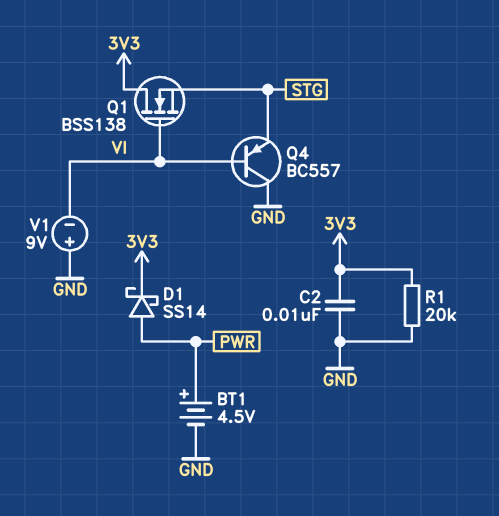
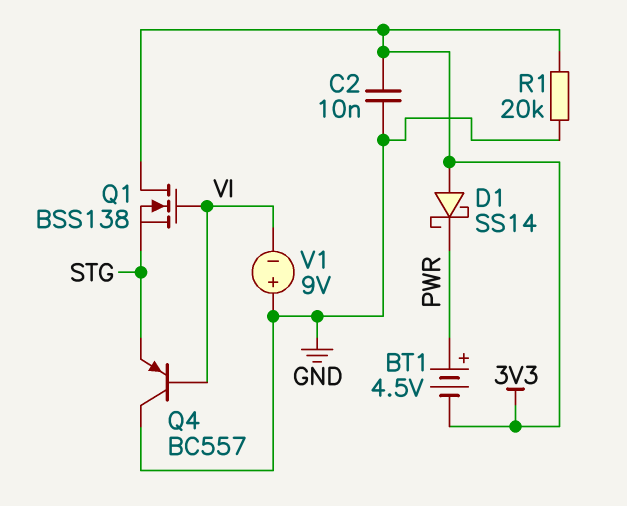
BT1: 4.5V (plus PWR, minus GND) -> 4.5V (plus PWR, minus 3V3)
D1: schottky SS14 (A PWR, K 3V3) -> schottky SS14 (A 3V3, K PWR)

